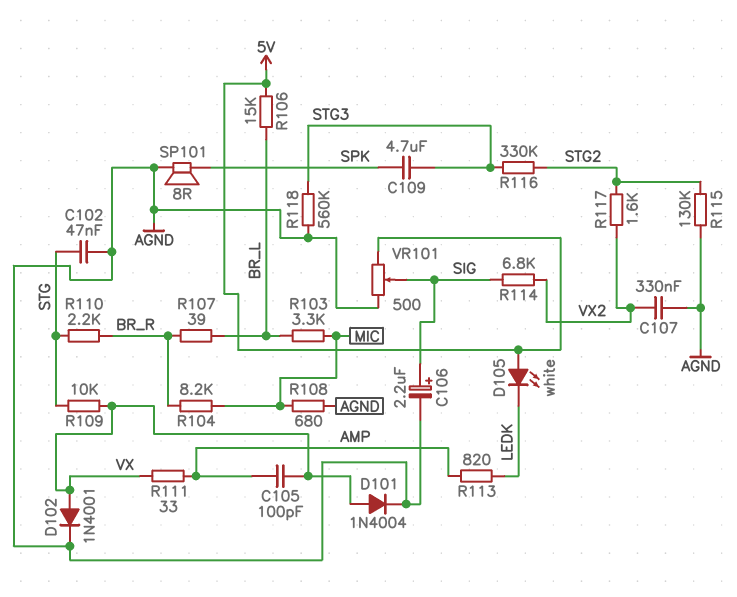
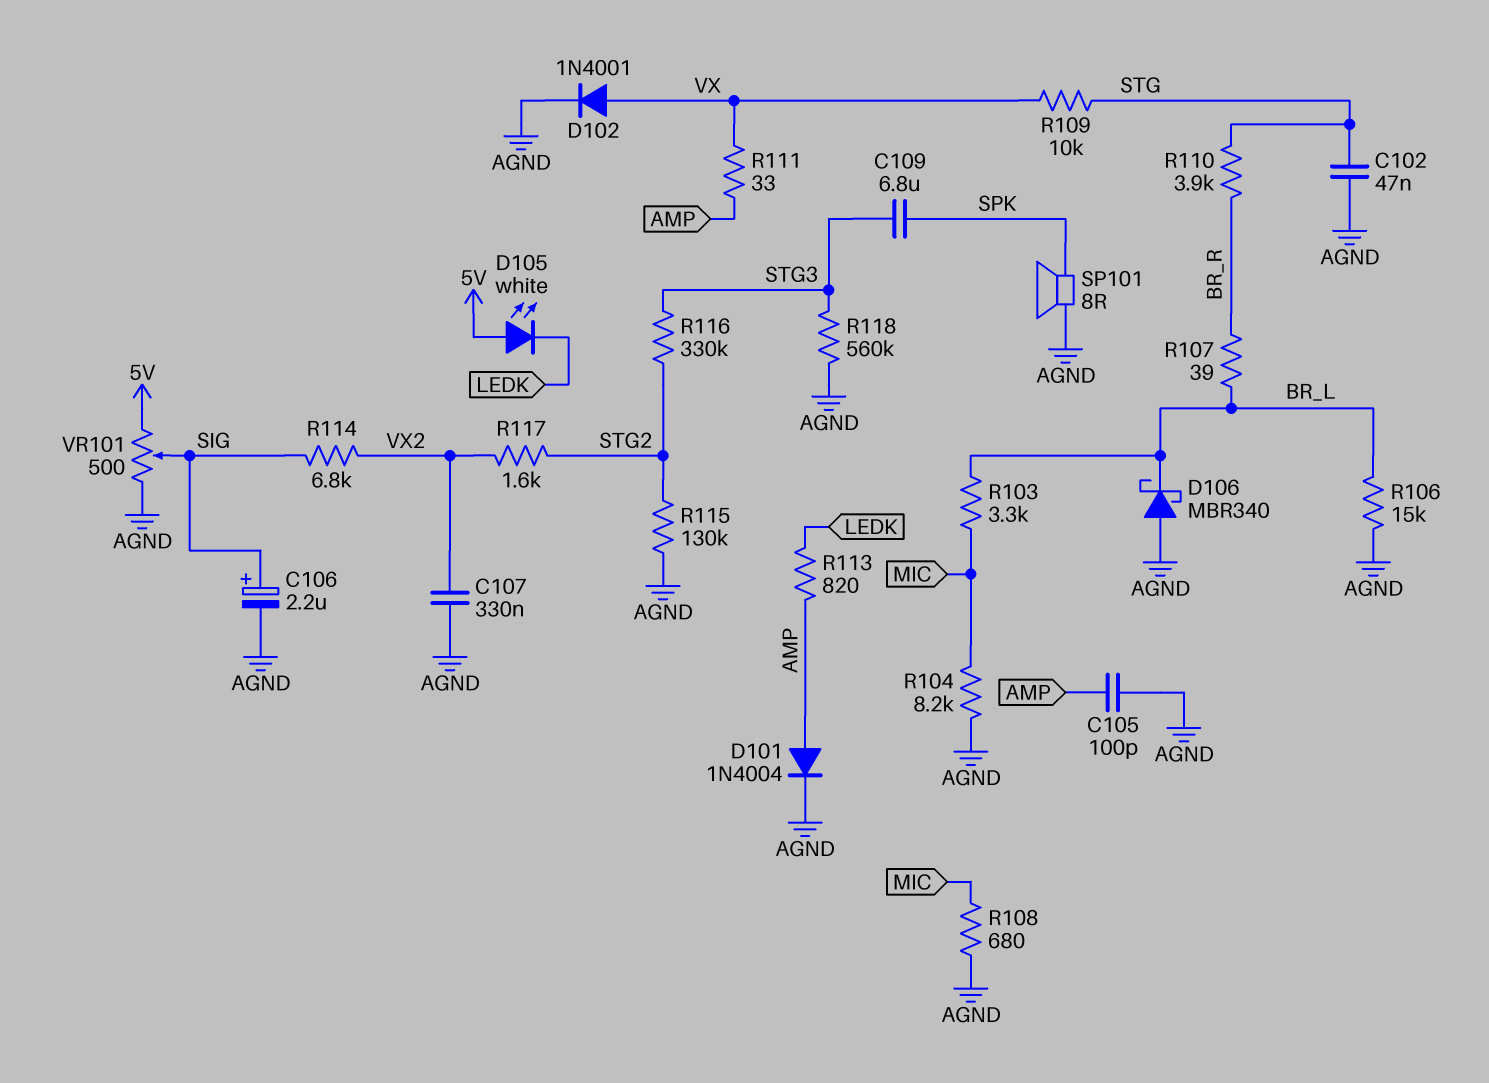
C105: 100pF (AMP, VX) -> 100pF (AGND, AMP)
C109: 4.7uF (SPK, STG3) -> 6.8uF (SPK, STG3)
D101: diode 1N4004 (A VX, K AGND) -> diode 1N4004 (A AMP, K AGND)
D106: none -> schottky MBR340 (A AGND, K BR_L)
R104: 8.2k (BR_R, MIC) -> 8.2k (AGND, MIC)
R106: 15k (5V, BR_L) -> 15k (AGND, BR_L)
R110: 2.2k (BR_R, STG) -> 3.9k (BR_R, STG)

